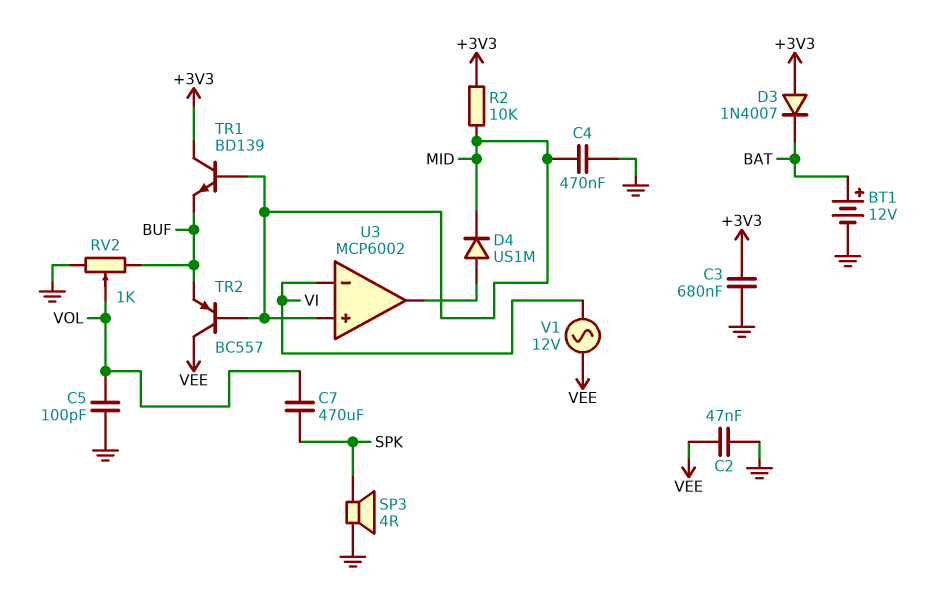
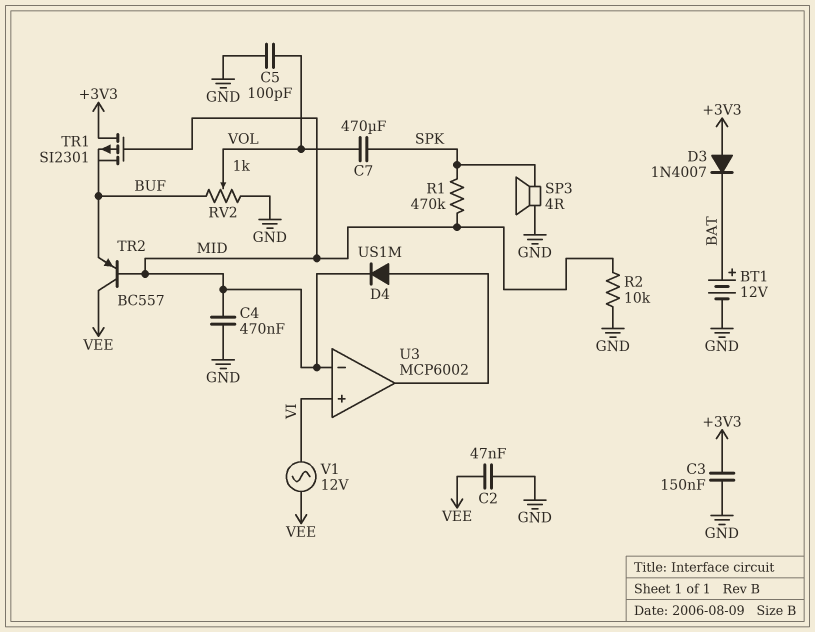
C3: 680nF (+3V3, GND) -> 150nF (+3V3, GND)
R1: none -> 470k (MID, SPK)
R2: 10k (+3V3, MID) -> 10k (GND, MID)
TR1: NPN BD139 (B MID, C +3V3, E BUF) -> PMOS SI2301 (G MID, D +3V3, S BUF)
U3 pin in+: MID -> VI
U3 pin in-: VI -> MID

